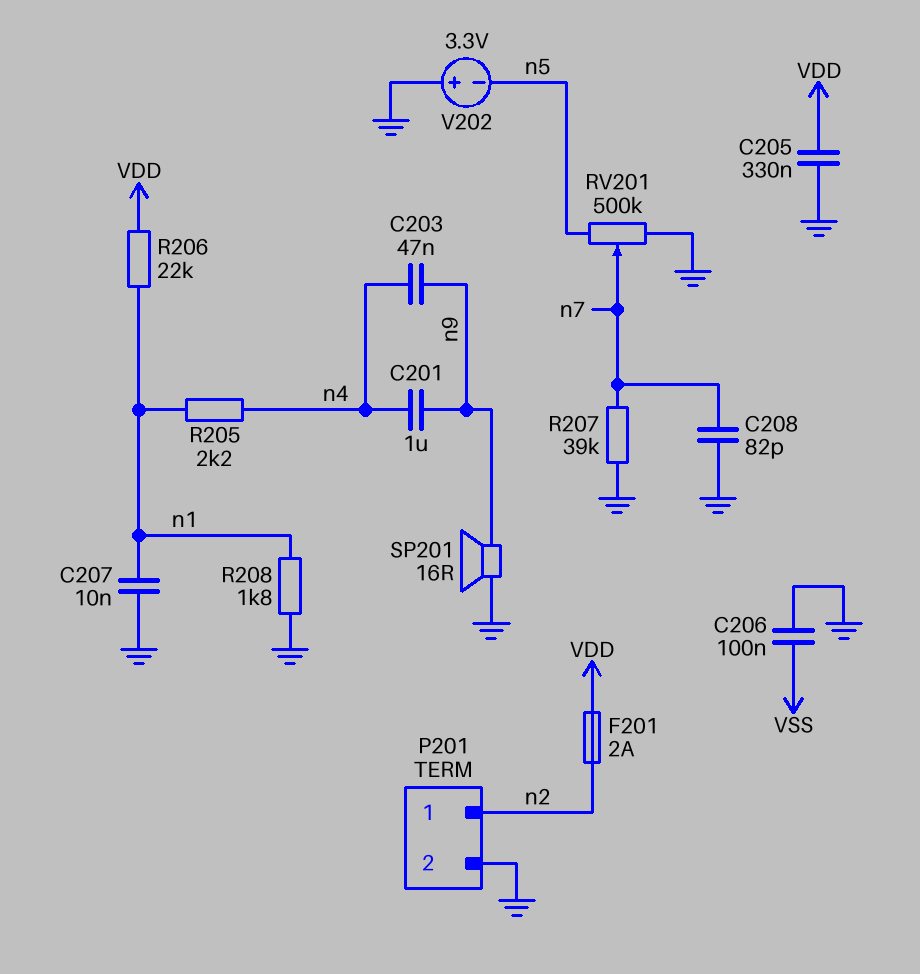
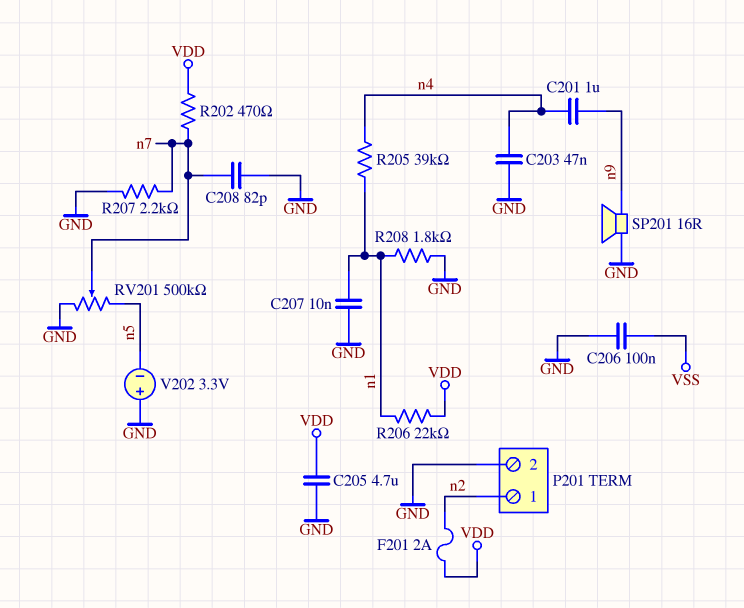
C203: 47nF (n4, n9) -> 47nF (GND, n4)
C205: 330nF (GND, VDD) -> 4.7uF (GND, VDD)
R202: none -> 470 (VDD, n7)
R205: 2.2k (n1, n4) -> 39k (n1, n4)
R207: 39k (GND, n7) -> 2.2k (GND, n7)

